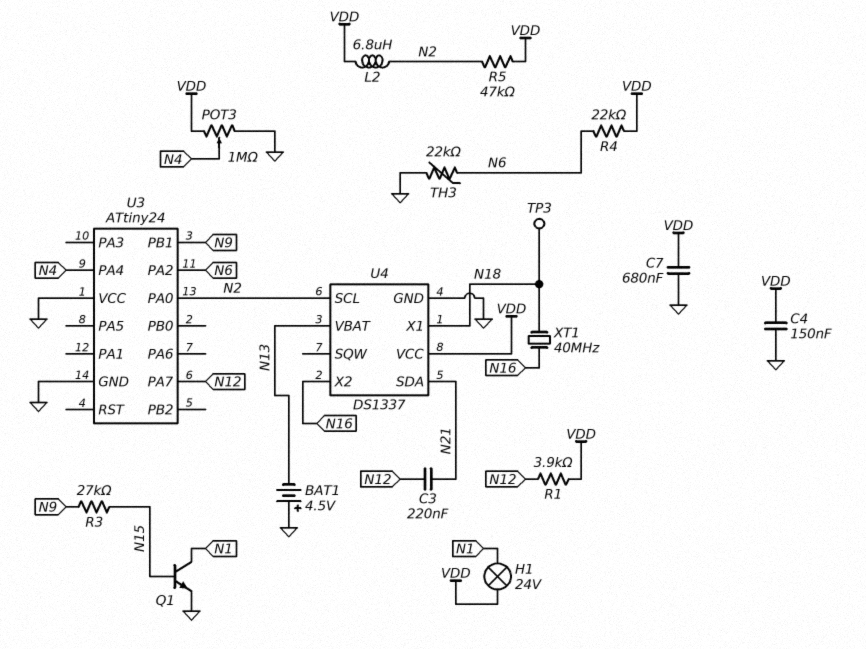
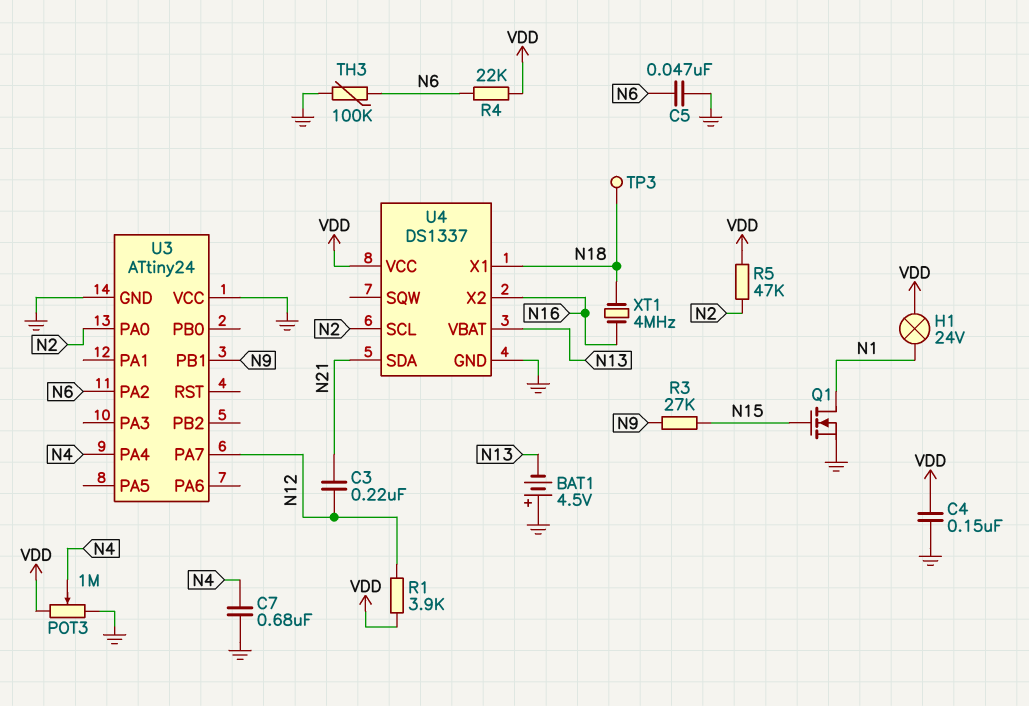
C5: none -> 47nF (GND, N6)
C7: 680nF (GND, VDD) -> 680nF (GND, N4)
L2: 6.8uH (N2, VDD) -> none
Q1: NPN (B N15, C N1, E GND) -> NMOS (G N15, D N1, S GND)
TH3: 22k (GND, N6) -> 100k (GND, N6)
XT1: 40MHz (N16, N18) -> 4MHz (N16, N18)

